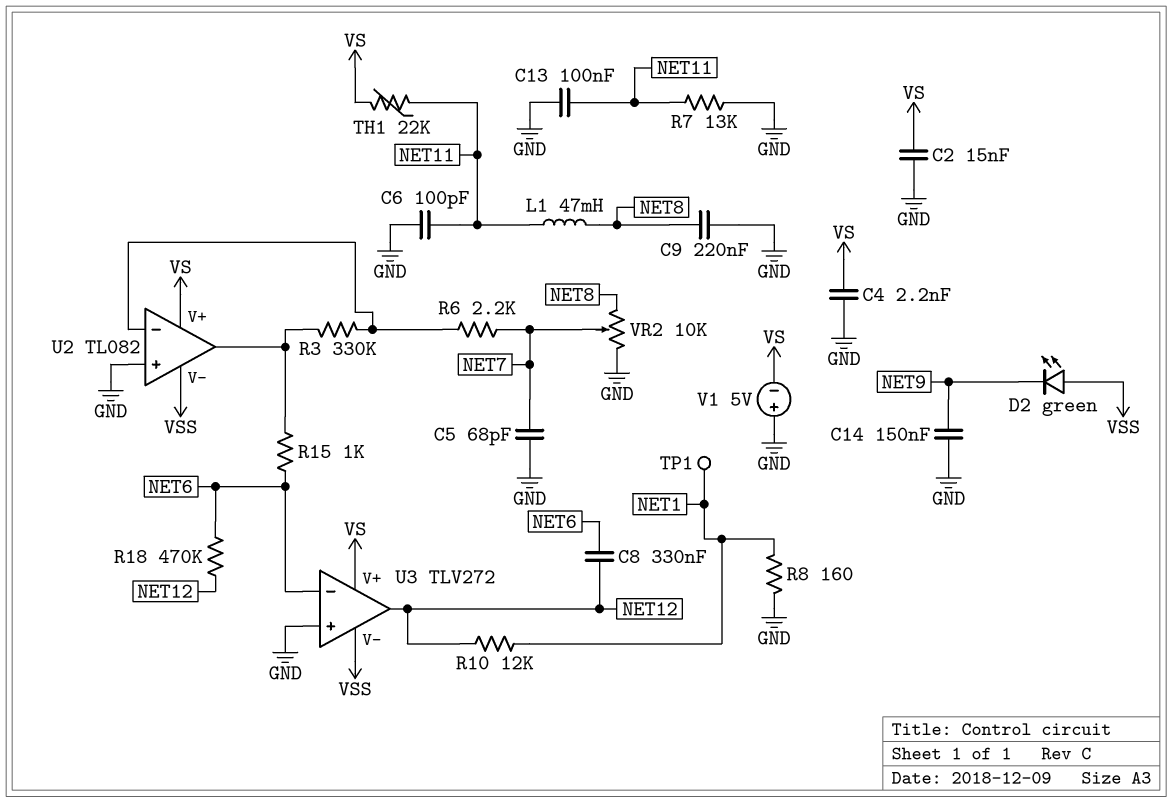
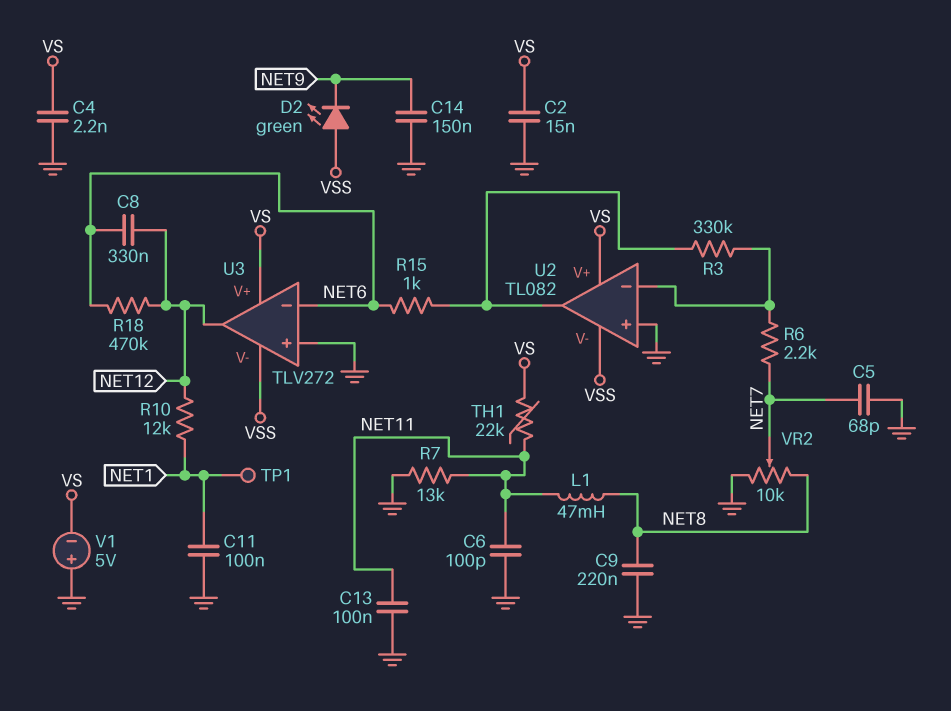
C11: none -> 100nF (GND, NET1)
R8: 160 (GND, NET1) -> none

